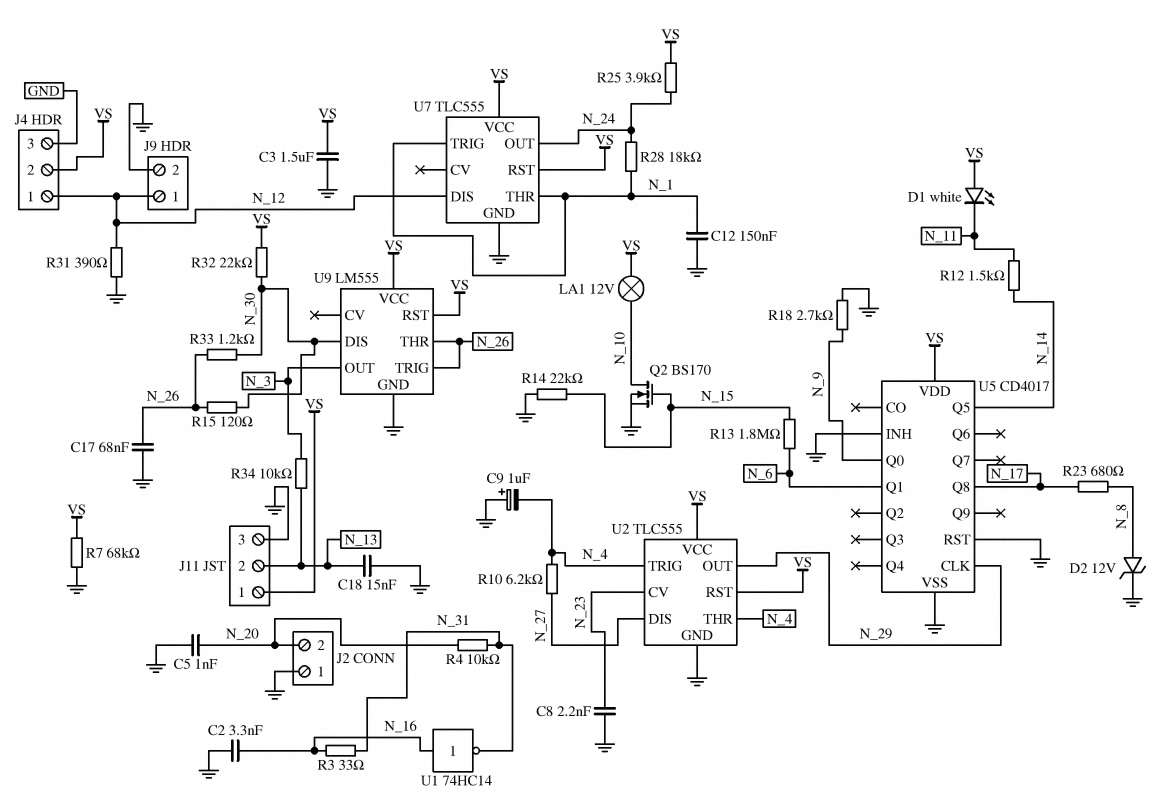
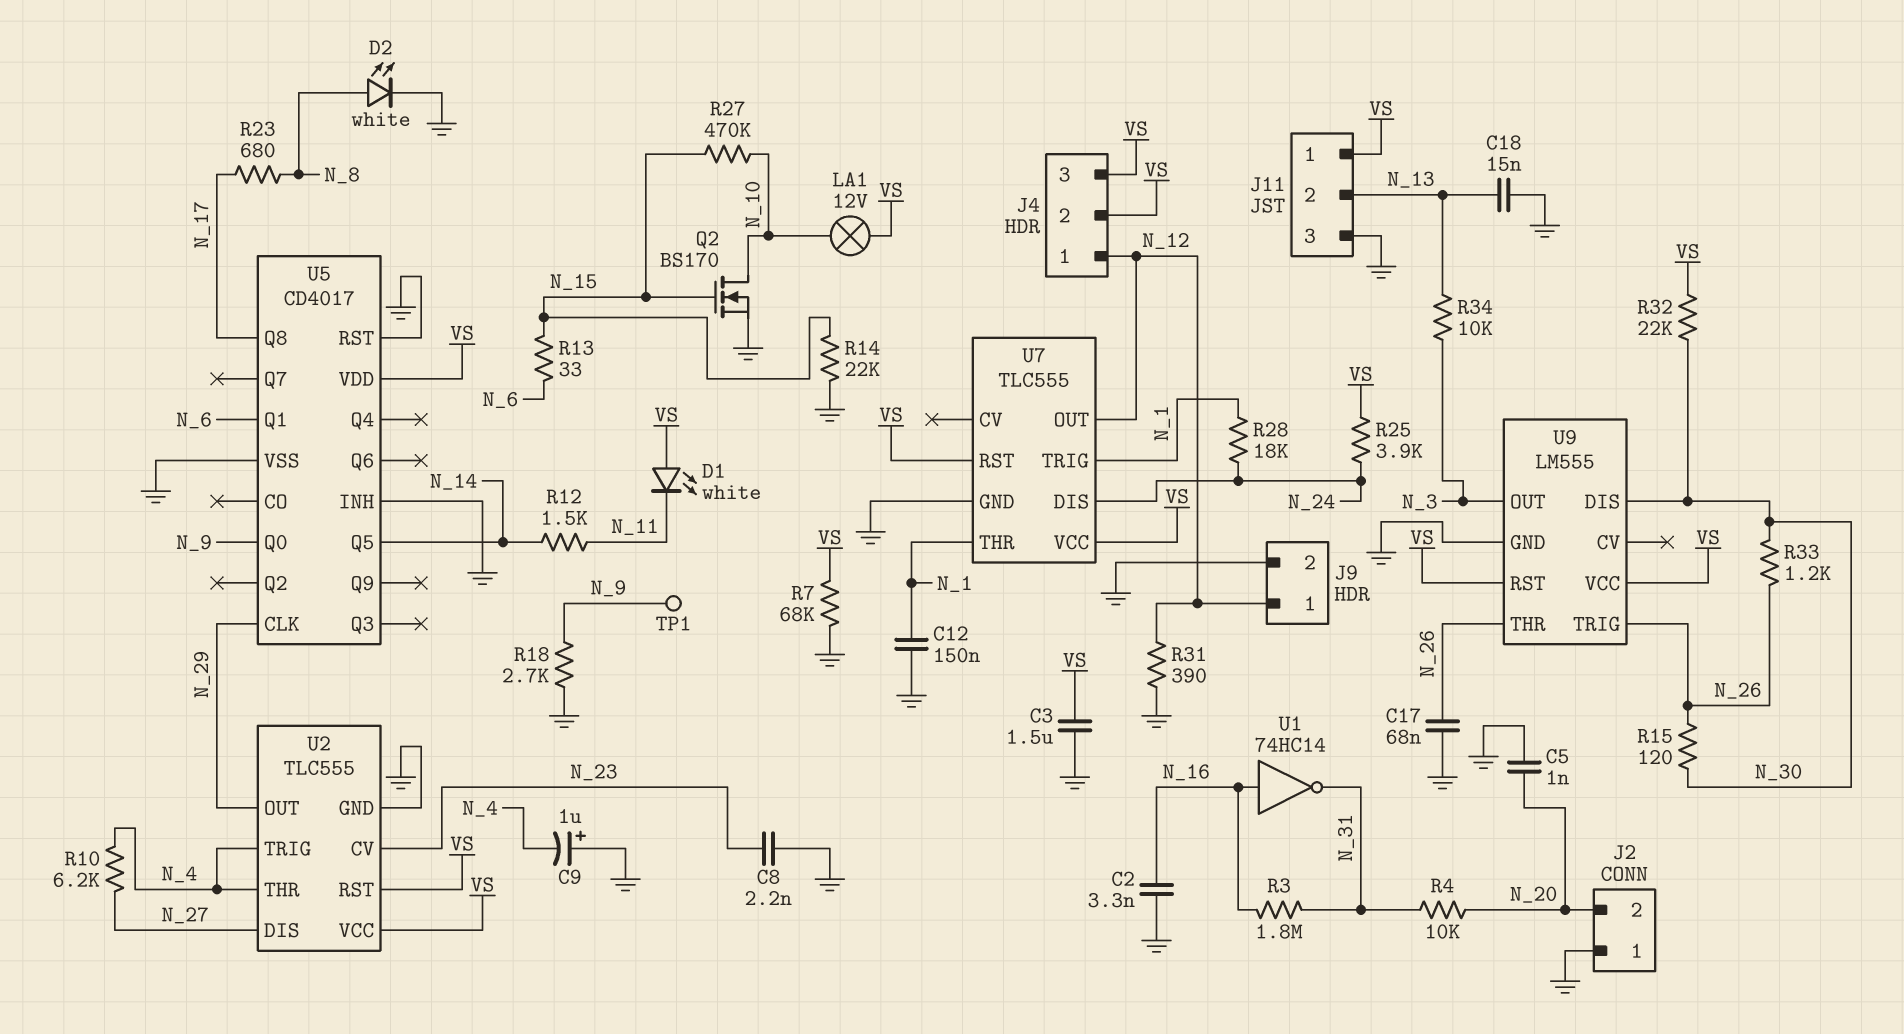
D2: zener 12V (A N_8, K GND) -> LED white (A N_8, K GND)
J4 pin 3: GND -> VS
R3: 33 (N_16, N_31) -> 1.8M (N_16, N_31)
R13: 1.8M (N_6, N_15) -> 33 (N_6, N_15)
R27: none -> 470k (N_10, N_15)
TP1: none -> test point (N_9)
U7 pin DIS: N_12 -> N_24
U7 pin OUT: N_24 -> N_12

